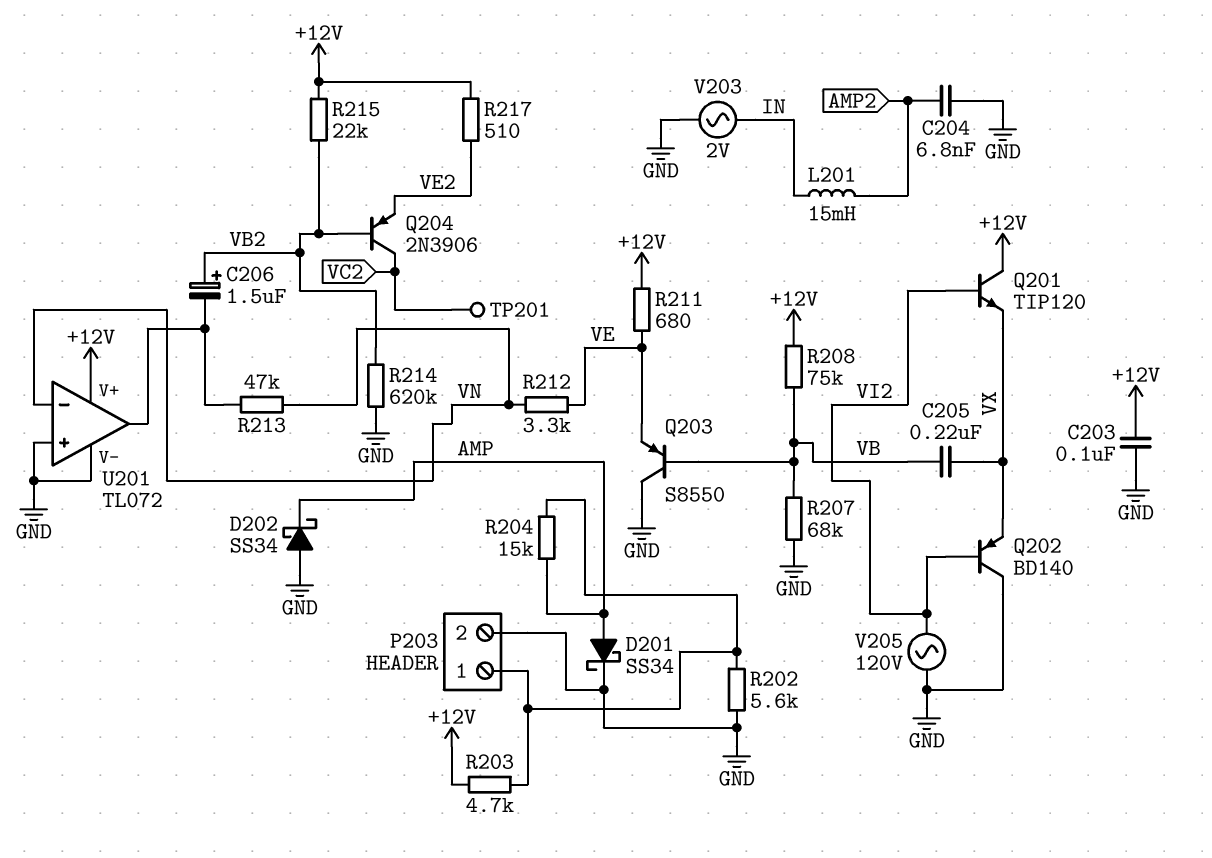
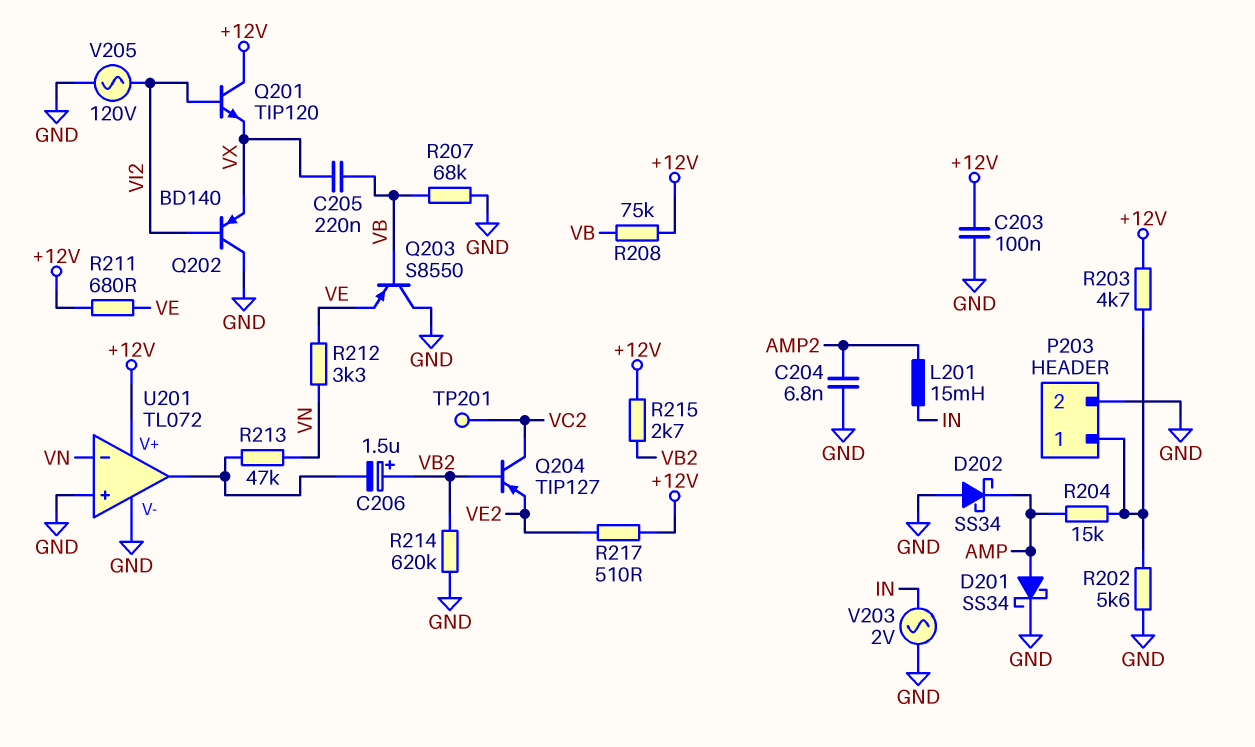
Q204: PNP 2N3906 (B VB2, C VC2, E VE2) -> PNP TIP127 (B VB2, C VC2, E VE2)
R215: 22k (+12V, VB2) -> 2.7k (+12V, VB2)

